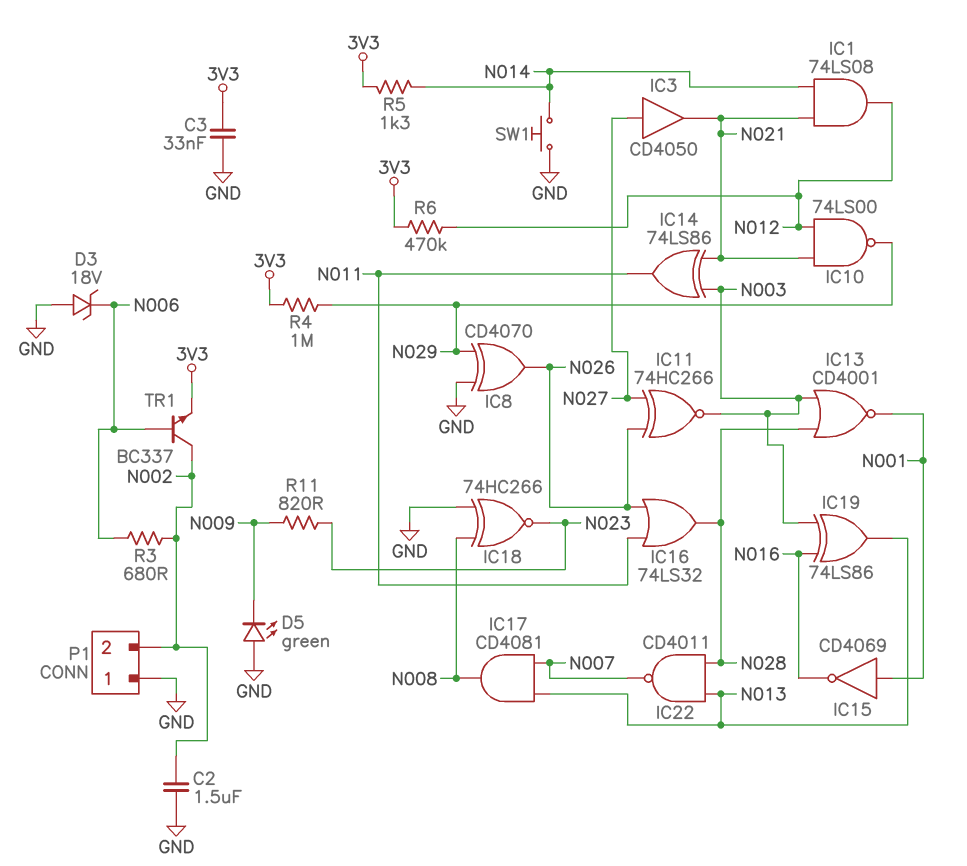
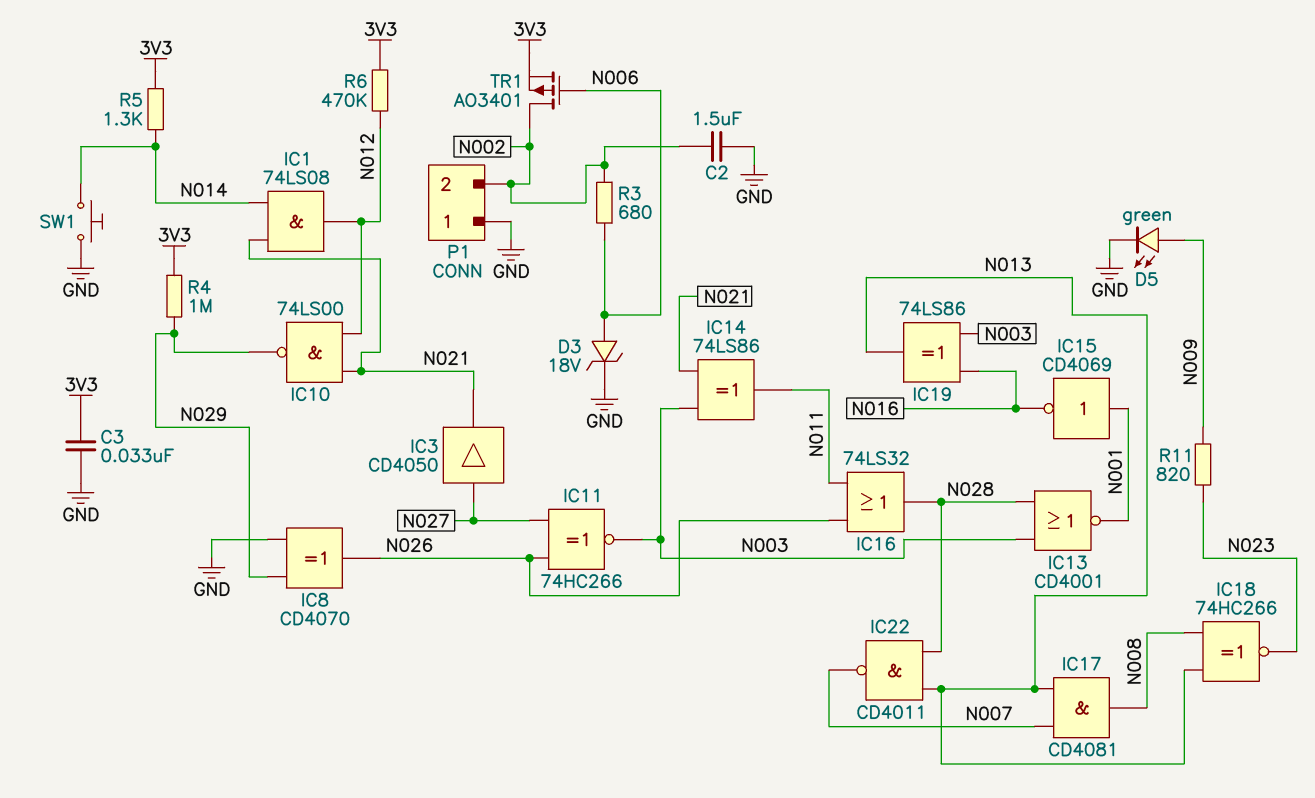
D3: zener 18V (A GND, K N006) -> zener 18V (A N006, K GND)
D5: LED green (A GND, K N009) -> LED green (A N009, K GND)
IC18: XNOR 74HC266 (in GND, in N008, out N023) -> XNOR 74HC266 (in N008, in N013, out N023)
TR1: NPN BC337 (B N006, C N002, E 3V3) -> PMOS AO3401 (G N006, D N002, S 3V3)

